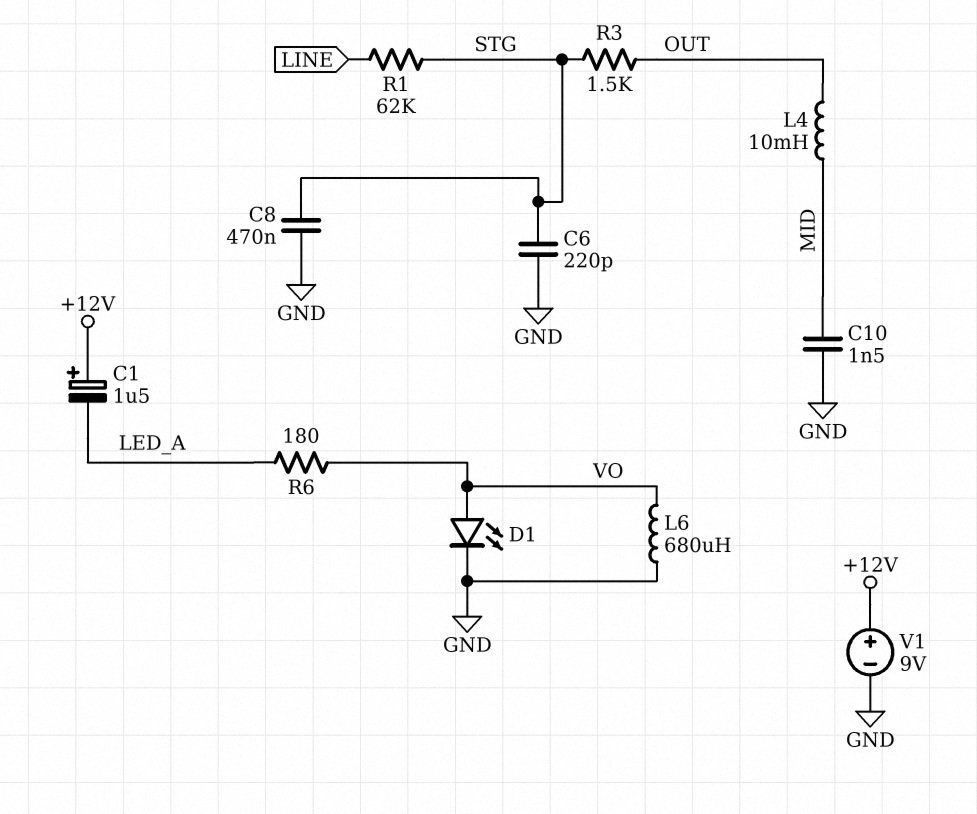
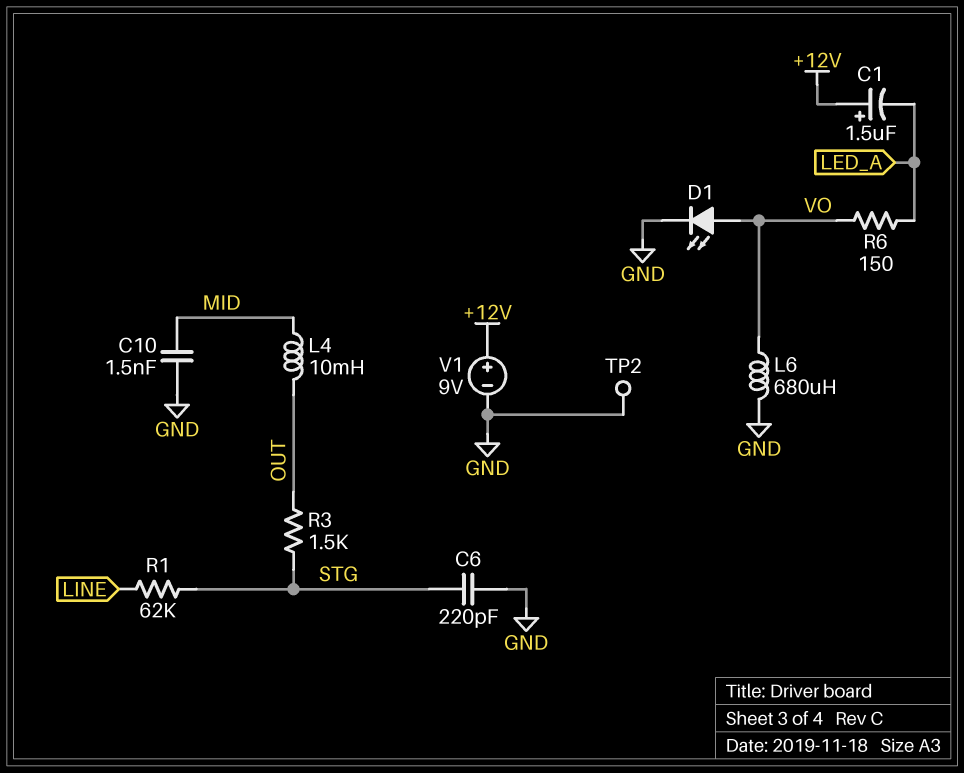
C8: 470nF (GND, STG) -> none
R6: 180 (LED_A, VO) -> 150 (LED_A, VO)
TP2: none -> test point (GND)

